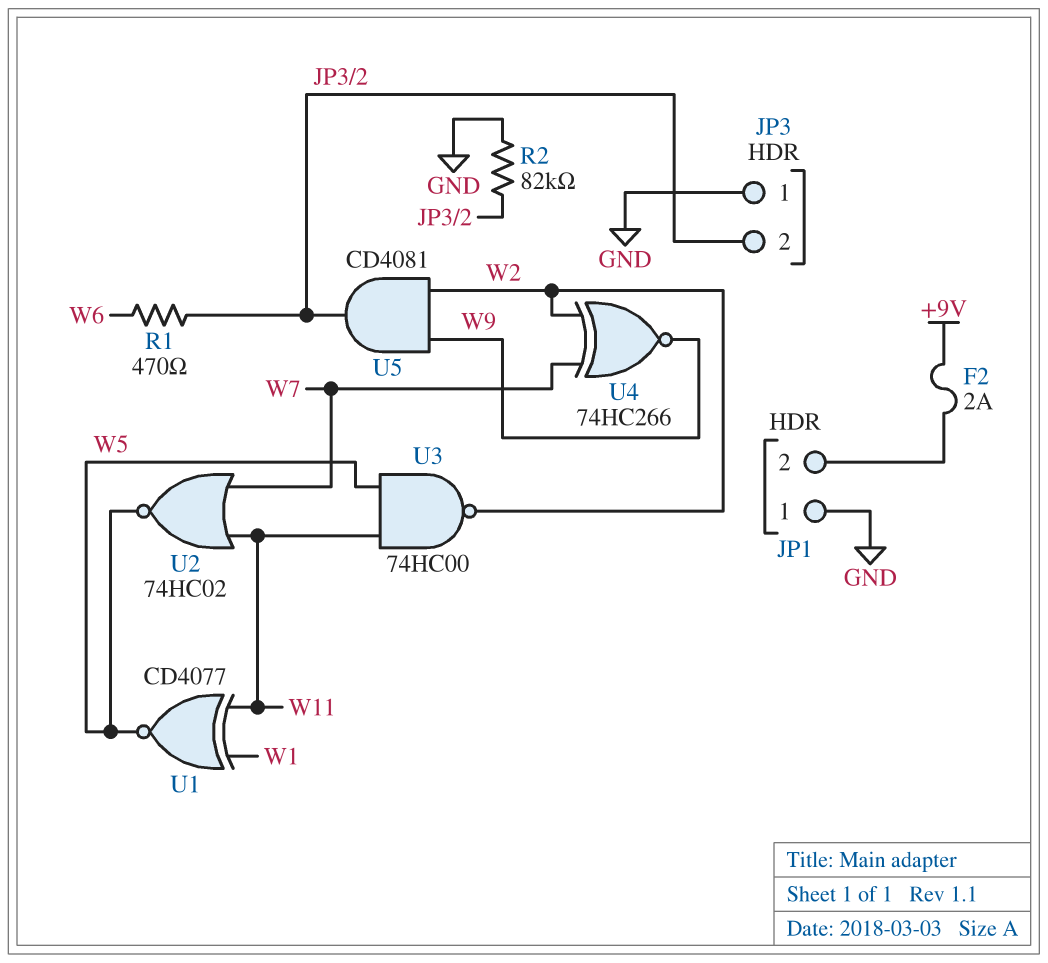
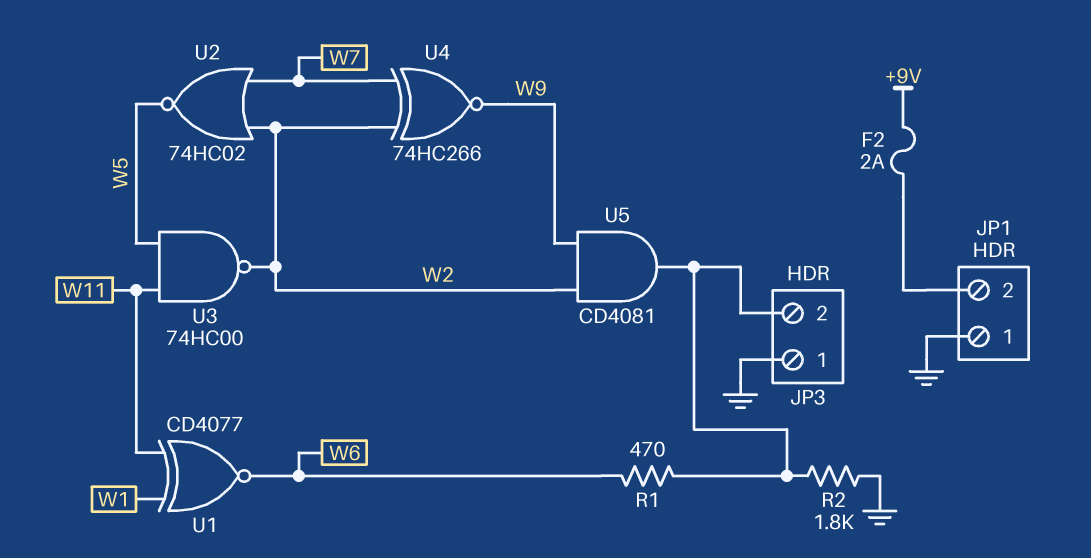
R2: 82k (GND, JP3/2) -> 1.8k (GND, JP3/2)
U1: XNOR CD4077 (in W1, in W11, out W5) -> XNOR CD4077 (in W1, in W11, out W6)
U2: NOR 74HC02 (in W7, in W11, out W5) -> NOR 74HC02 (in W2, in W7, out W5)

